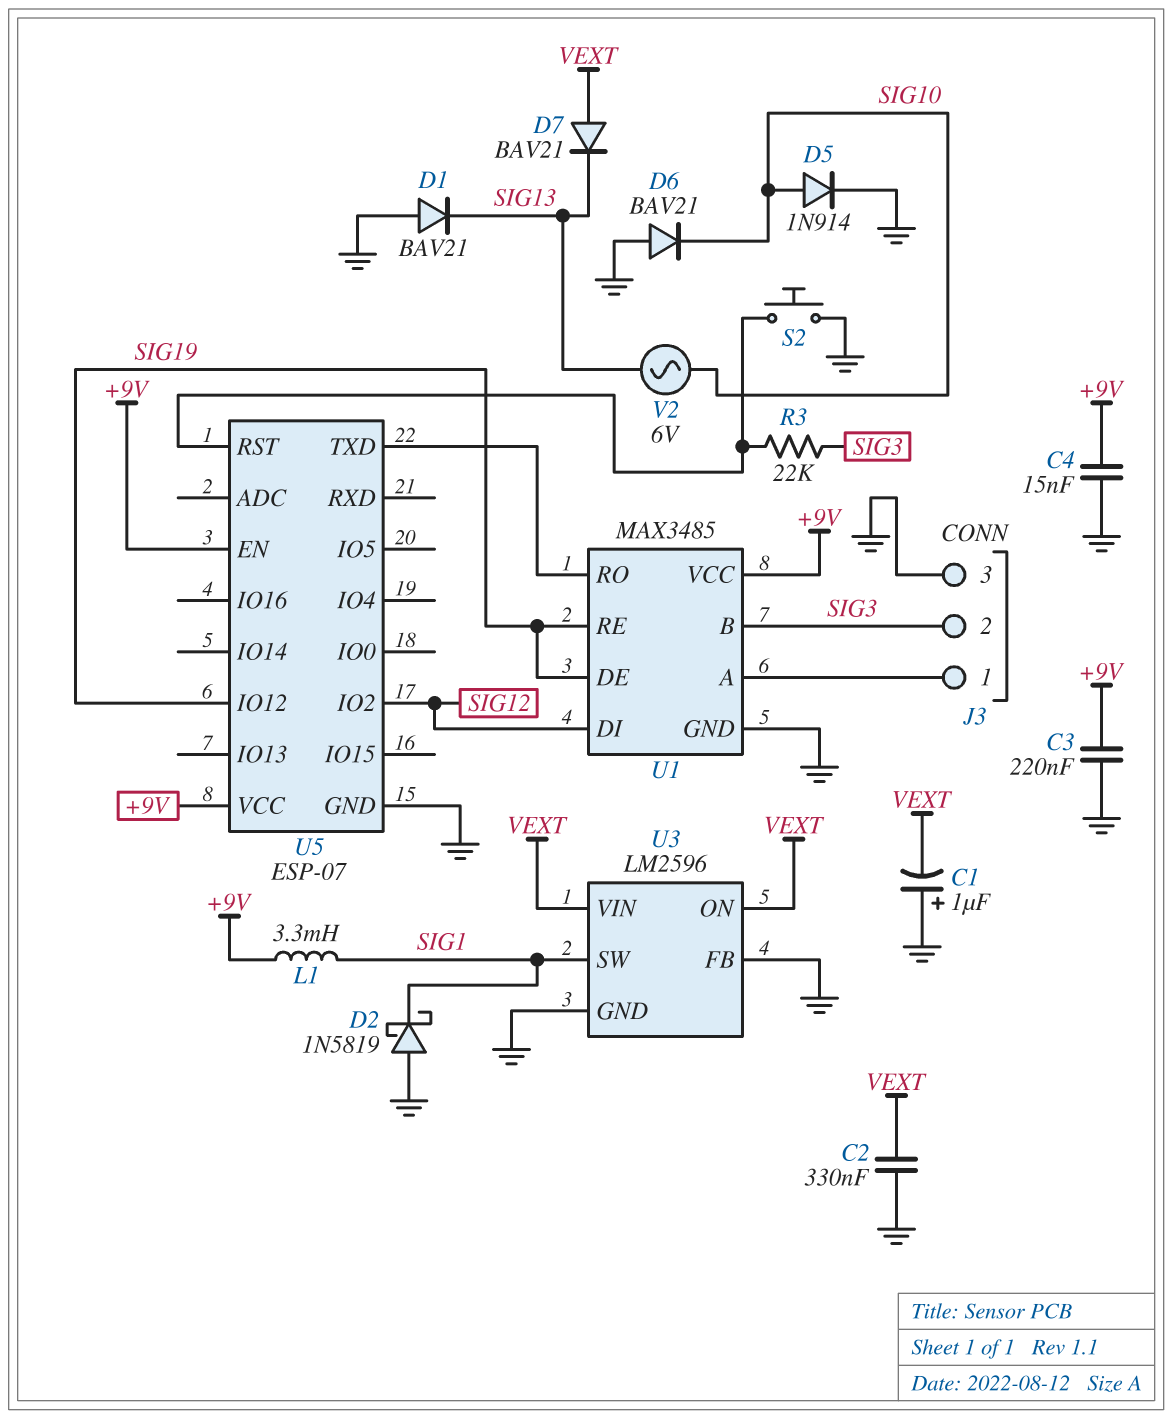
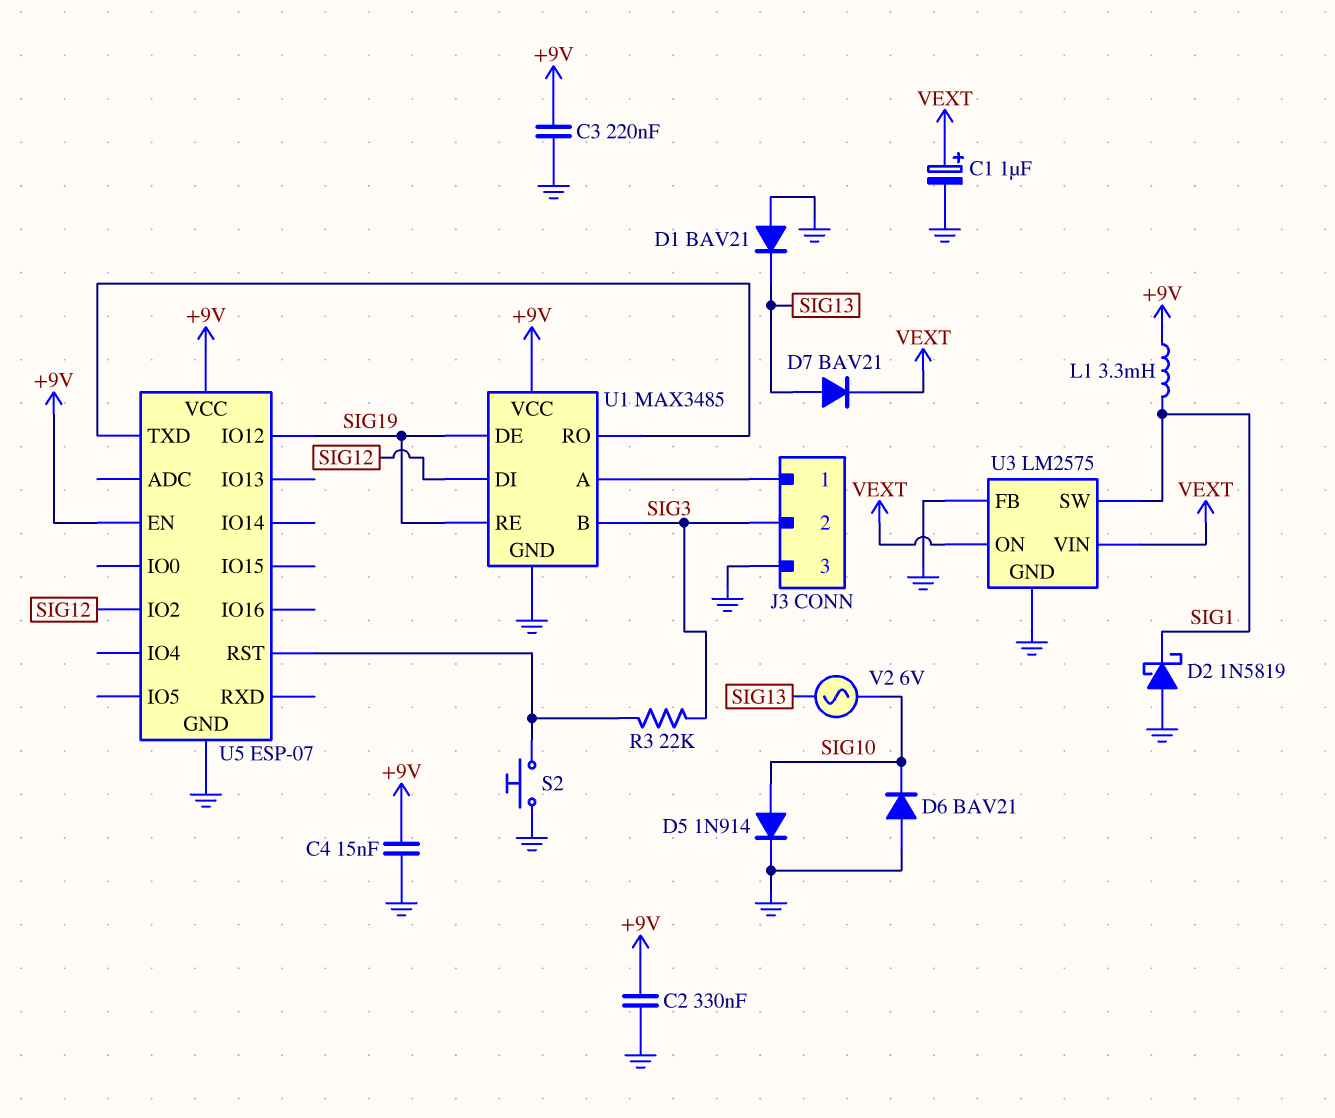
C1: 1uF (plus GND, minus VEXT) -> 1uF (plus VEXT, minus GND)
C2: 330nF (GND, VEXT) -> 330nF (+9V, GND)
D7: diode BAV21 (A VEXT, K SIG13) -> diode BAV21 (A SIG13, K VEXT)
U3: LM2596 -> LM2575

